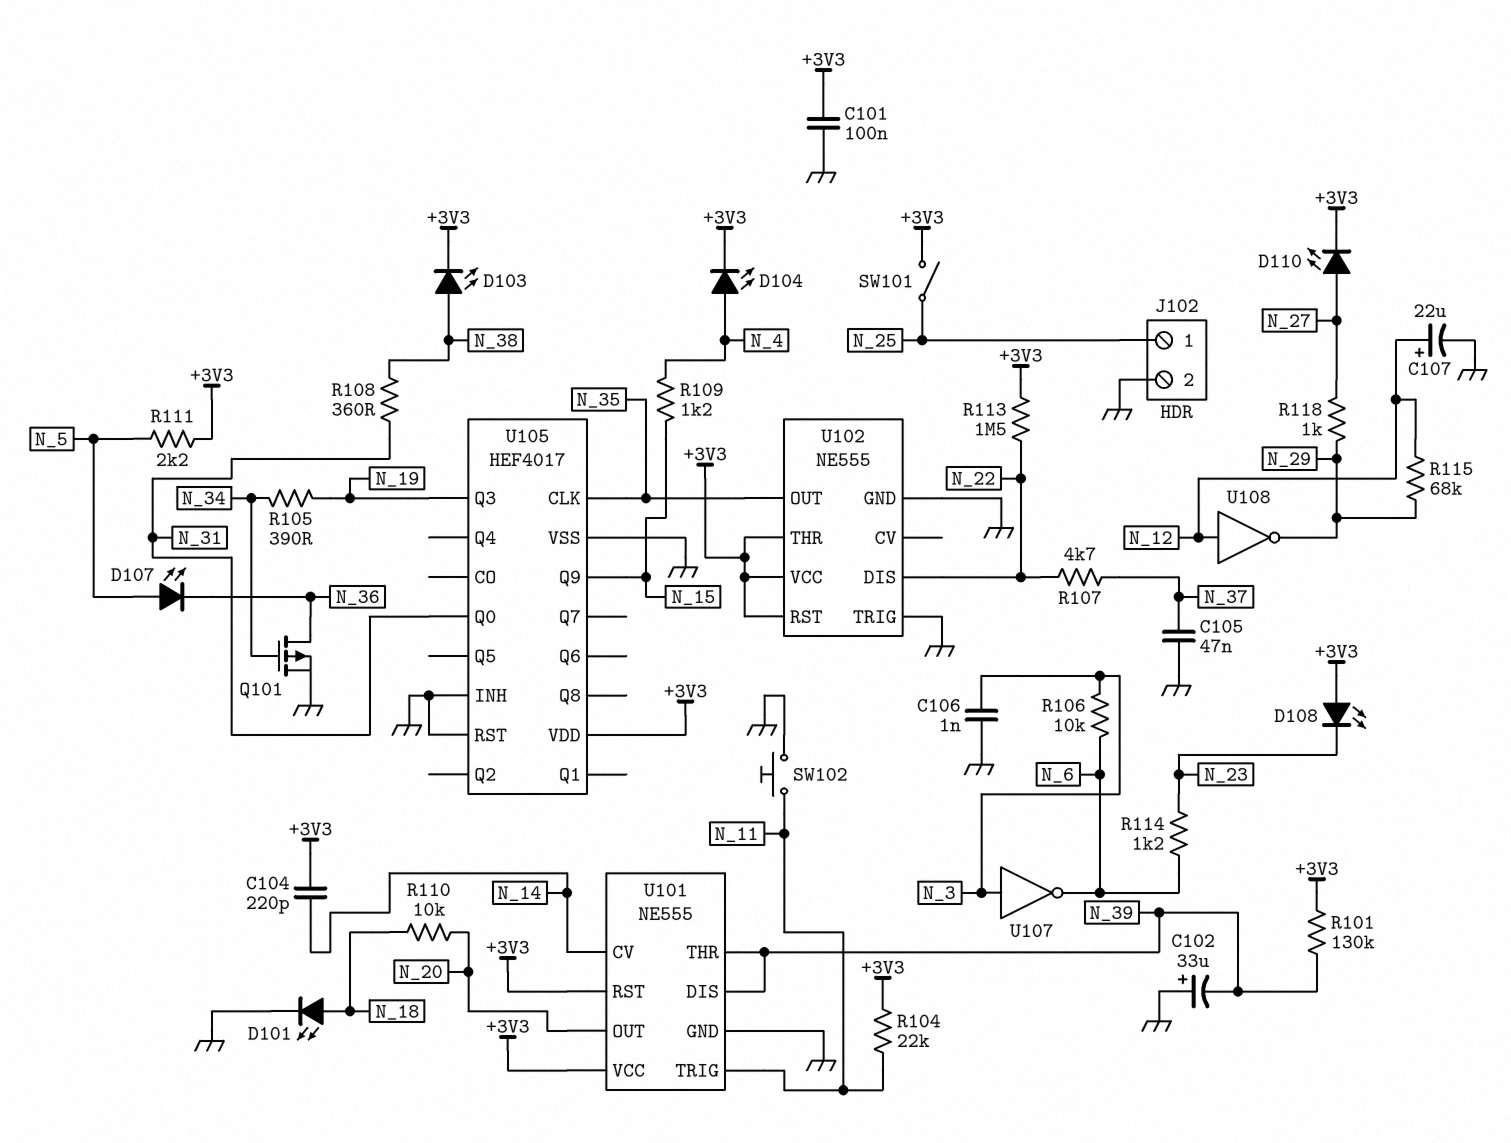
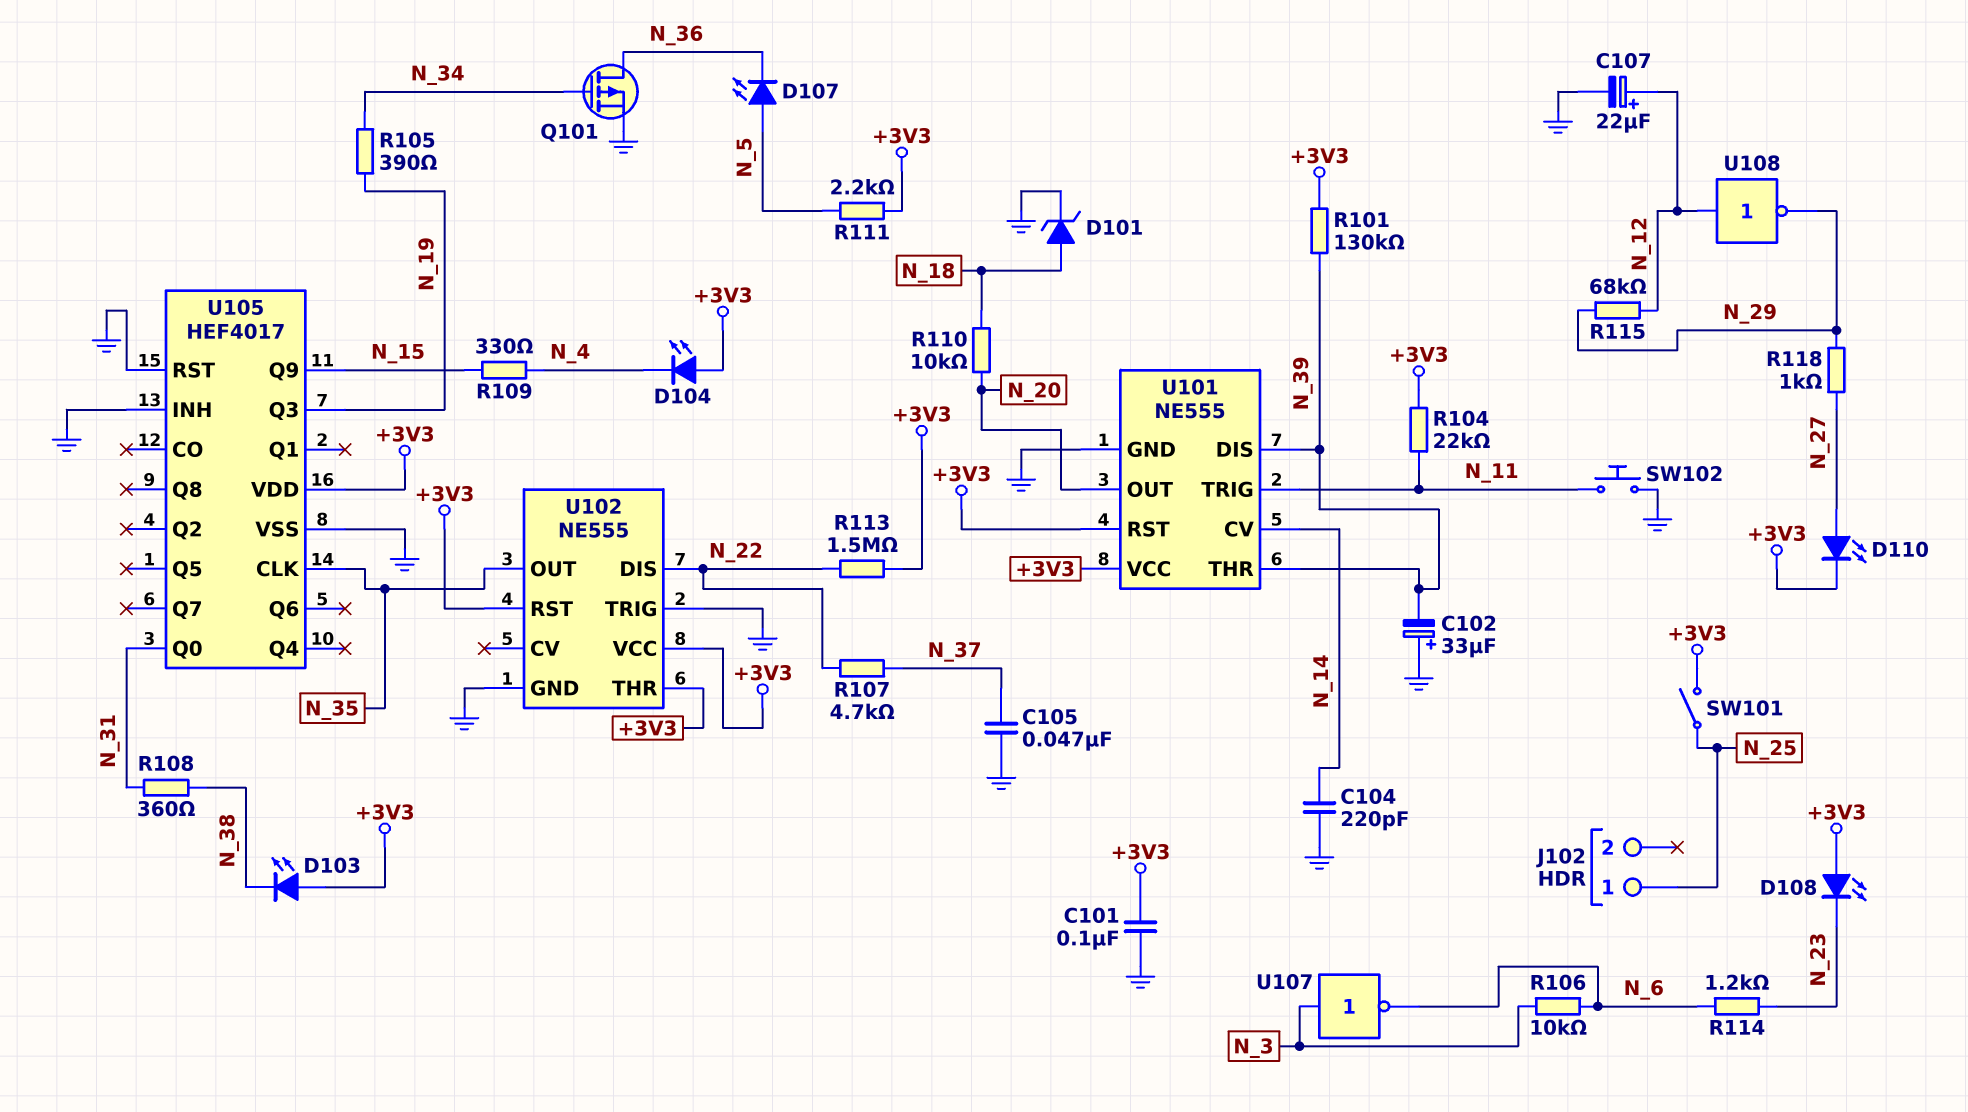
C104: 220pF (+3V3, N_14) -> 220pF (GND, N_14)
C106: 1nF (GND, N_3) -> none
D101: LED (A N_18, K GND) -> zener (A N_18, K GND)
D103: LED (A N_38, K +3V3) -> LED (A +3V3, K N_38)
D104: LED (A N_4, K +3V3) -> LED (A +3V3, K N_4)
J102 pin 2: GND -> none
R109: 1.2k (N_4, N_15) -> 330 (N_4, N_15)

